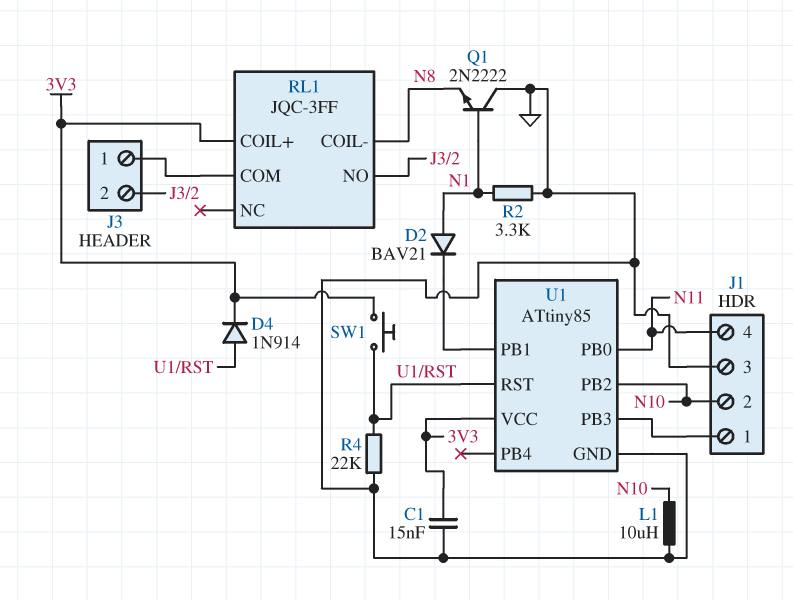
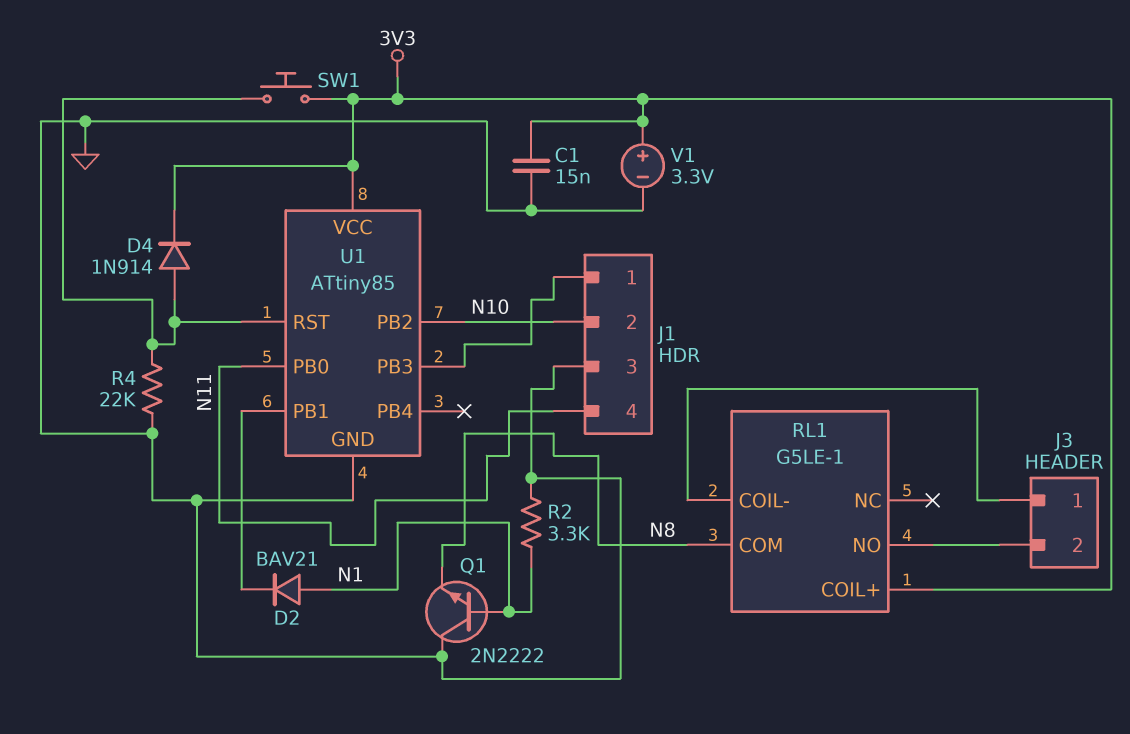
L1: 10uH (GND, N10) -> none
RL1: JQC-3FF -> G5LE-1
RL1 pin COIL-: N8 -> J3/1
RL1 pin COM: J3/1 -> N8
V1: none -> 3.3V (plus 3V3, minus GND)

